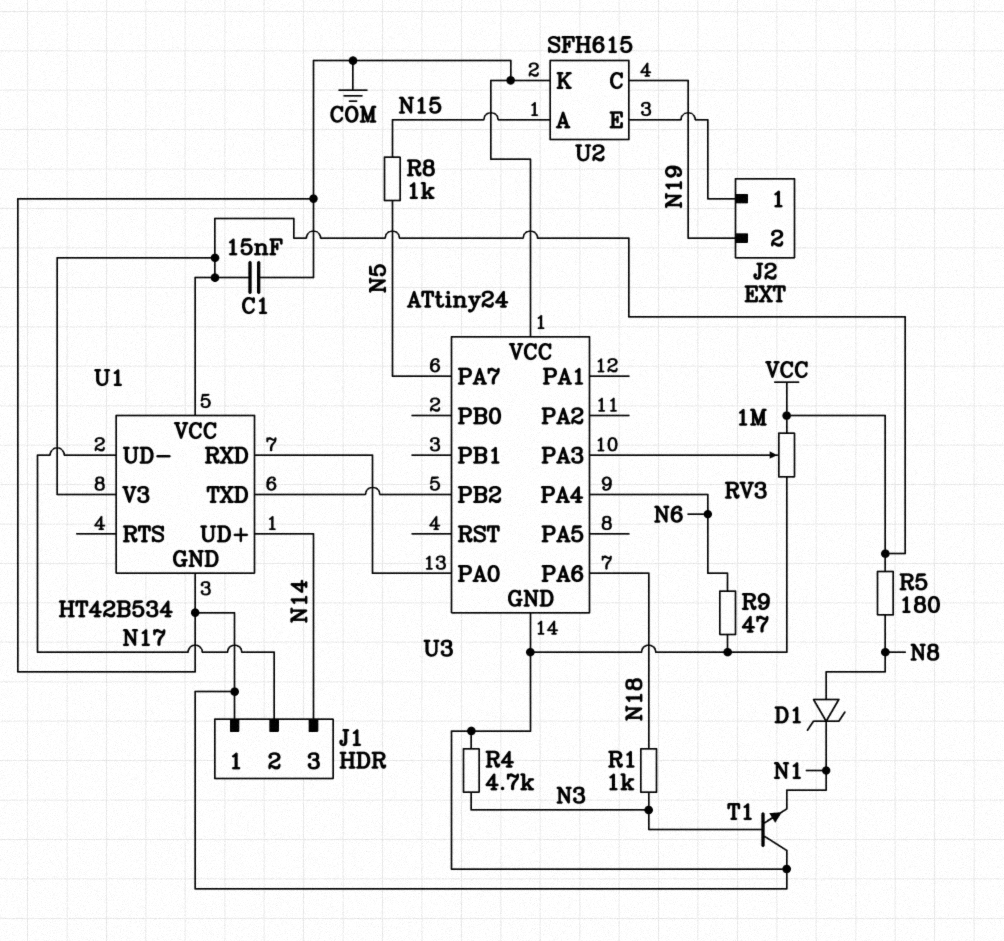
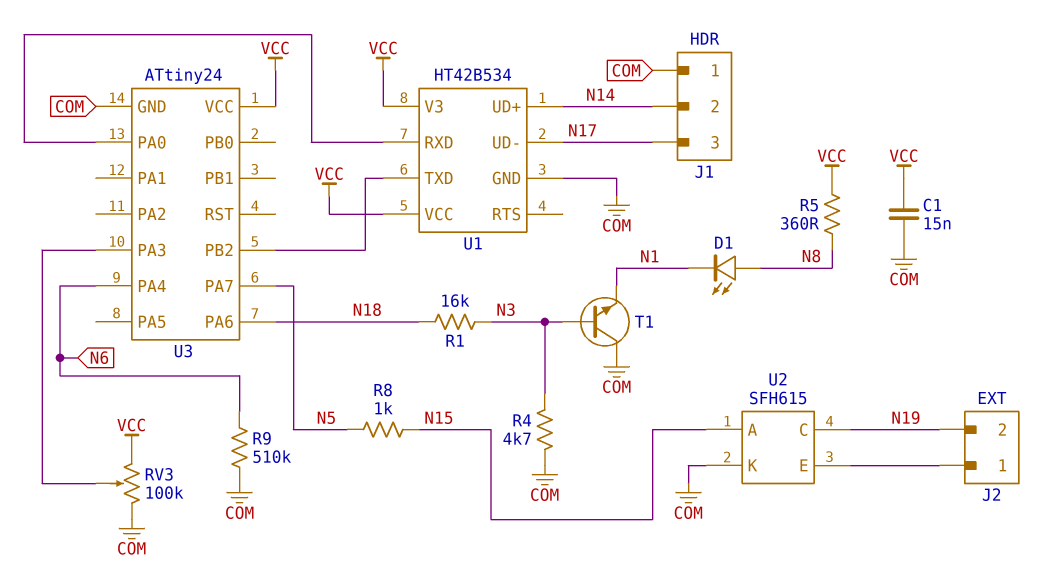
D1: zener (A N8, K N1) -> LED (A N8, K N1)
J1 pin 2: N17 -> N14
J1 pin 3: N14 -> N17
R1: 1k (N3, N18) -> 16k (N3, N18)
R5: 180 (N8, VCC) -> 360 (N8, VCC)
R9: 47 (COM, N6) -> 510k (COM, N6)
RV3: 1M (COM, VCC, wiper U3/PA3) -> 100k (COM, VCC, wiper U3/PA3)
U3 pin VCC: COM -> VCC

